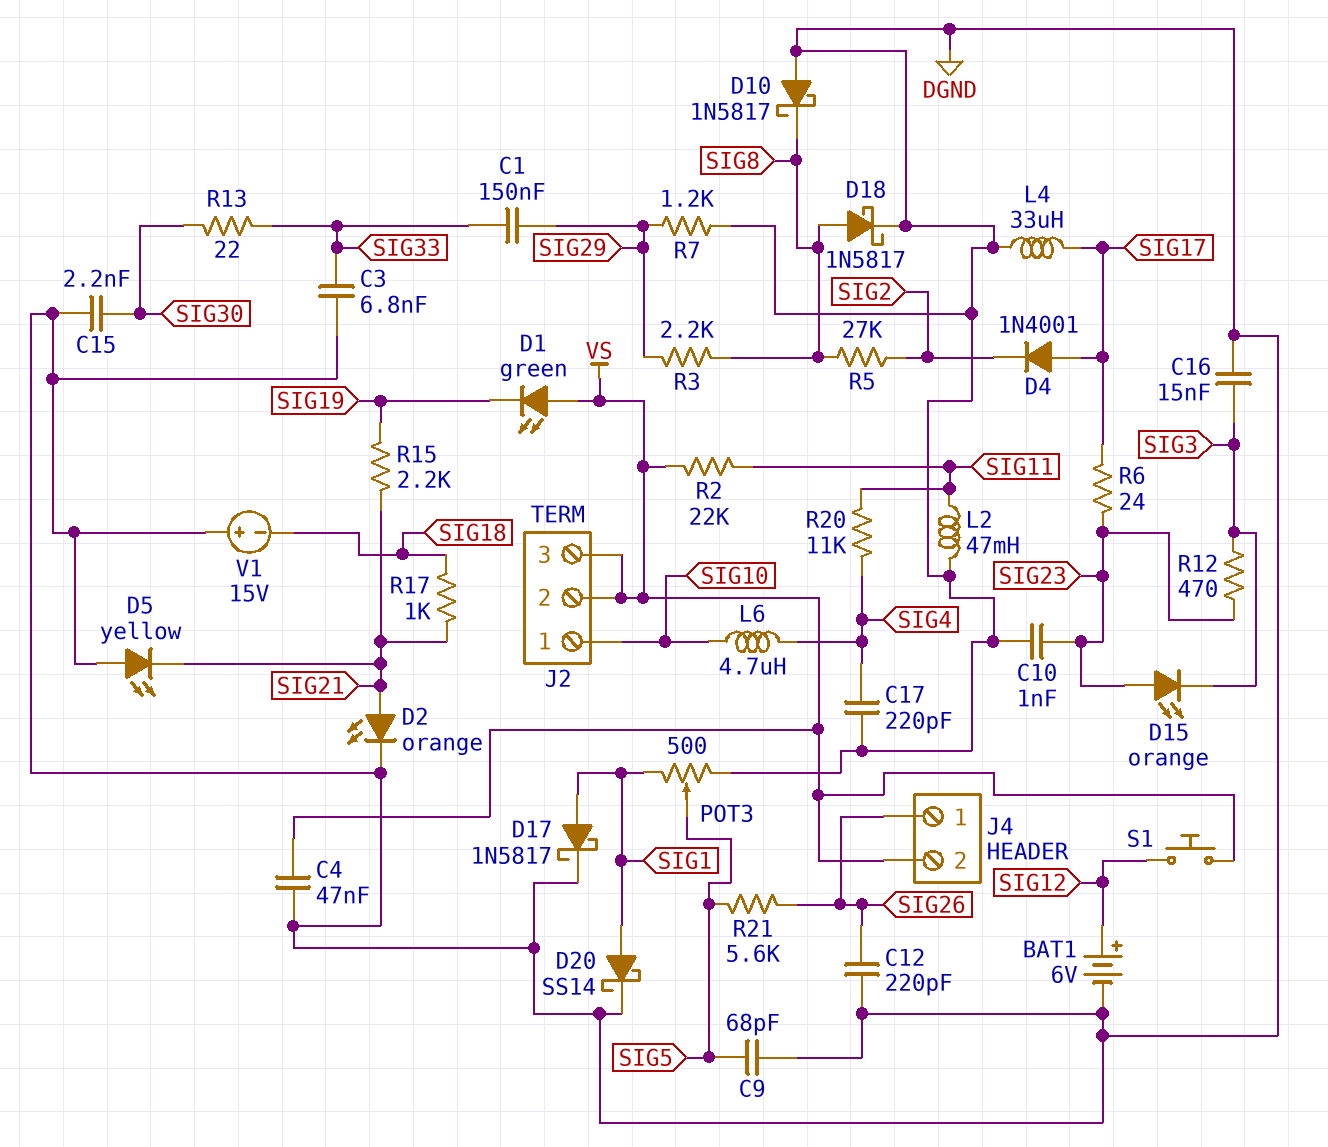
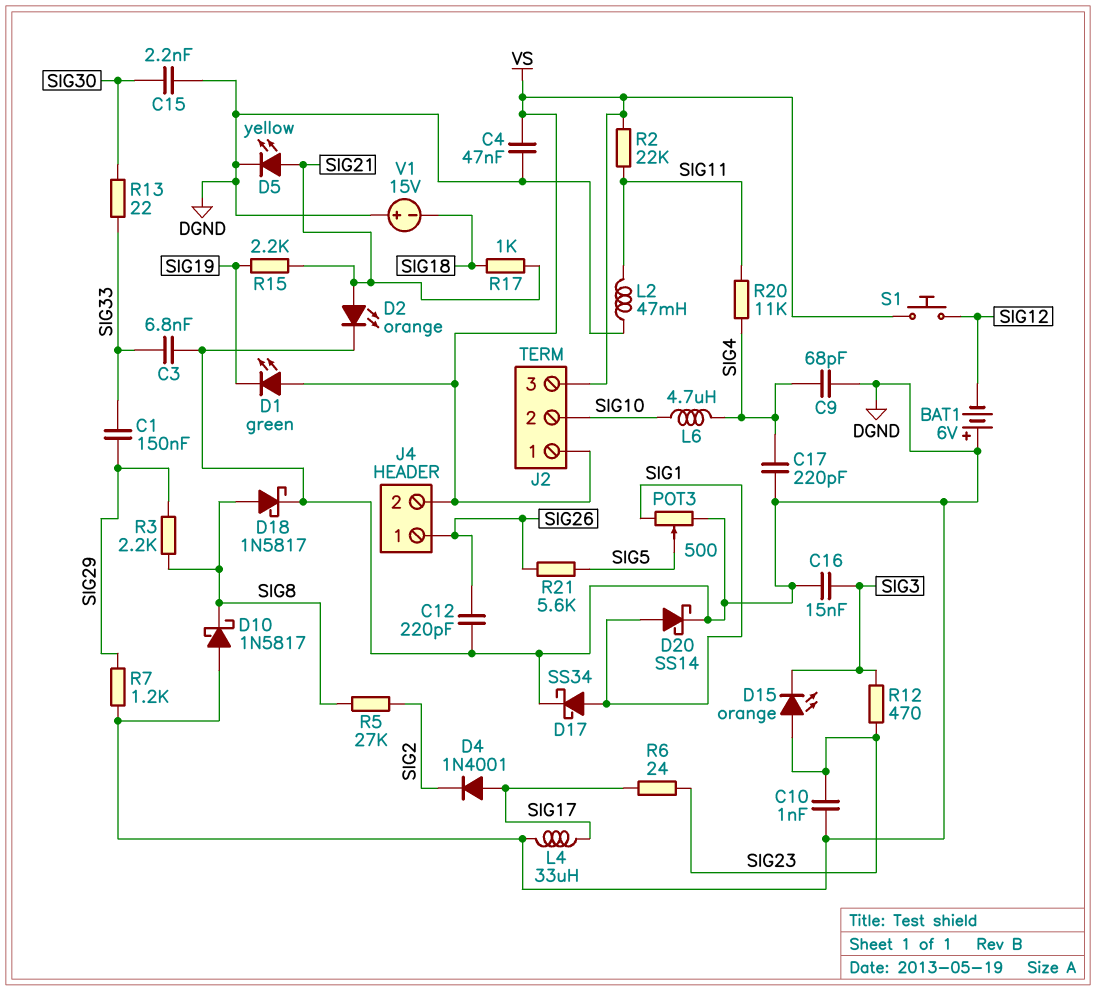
BAT1: 6V (plus SIG12, minus DGND) -> 6V (plus DGND, minus SIG12)
C9: 68pF (DGND, SIG5) -> 68pF (DGND, SIG4)
D5: LED yellow (A DGND, K SIG21) -> LED yellow (A SIG21, K DGND)
D17: schottky 1N5817 (A SIG1, K DGND) -> schottky SS34 (A SIG1, K DGND)
J2 pin 1: SIG10 -> VS
J2 pin 2: VS -> SIG10

